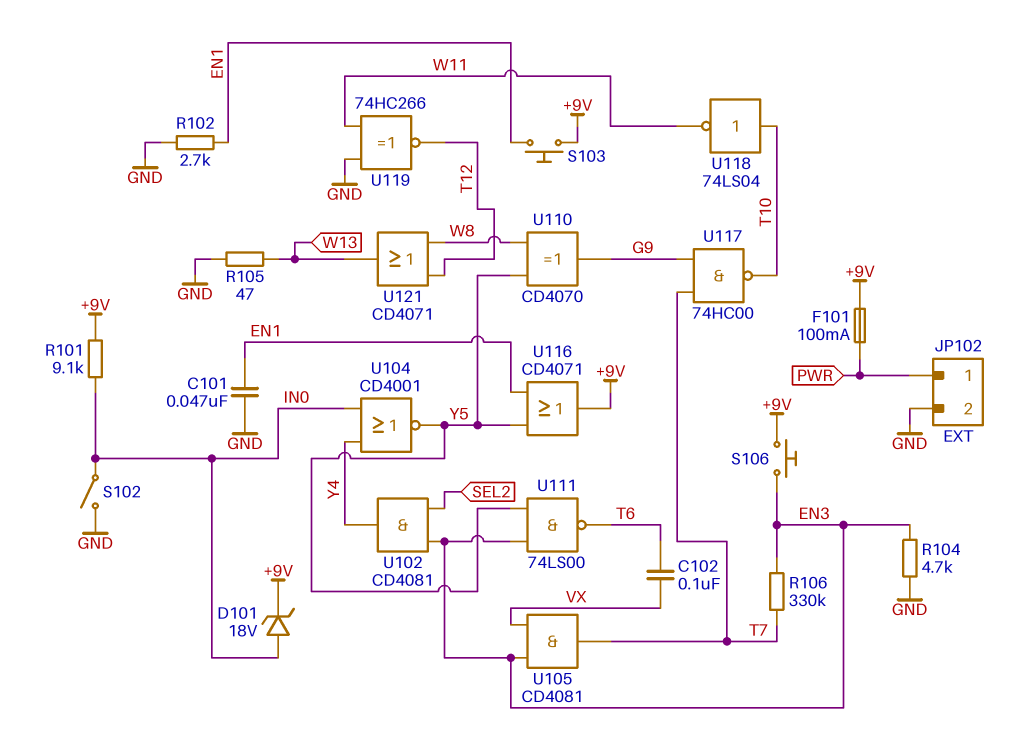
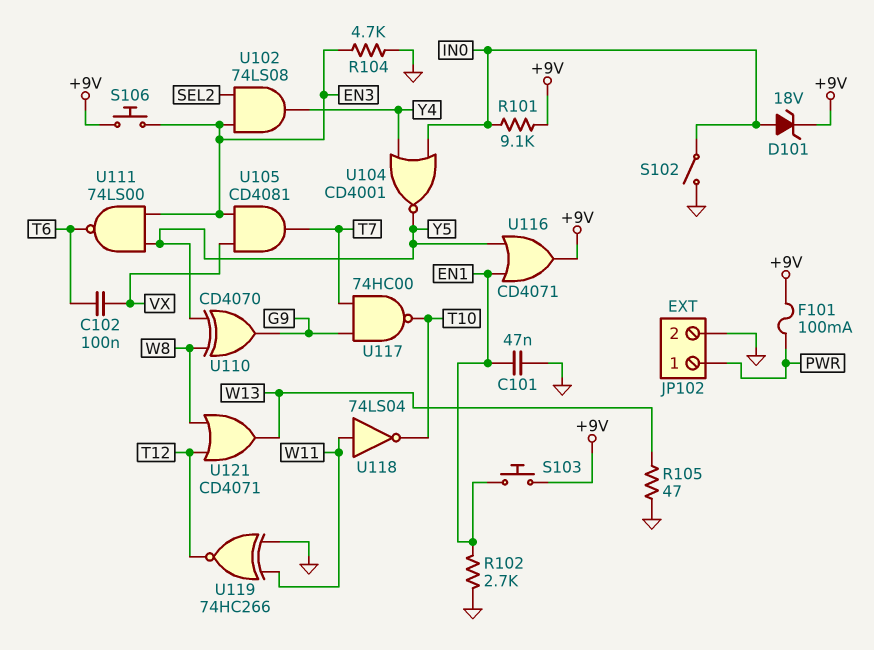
R106: 330k (EN3, T7) -> none
U102: AND CD4081 (in EN3, in SEL2, out Y4) -> AND 74LS08 (in EN3, in SEL2, out Y4)
U118: NOT 74LS04 (in T10, out W11) -> NOT 74LS04 (in W11, out T10)

